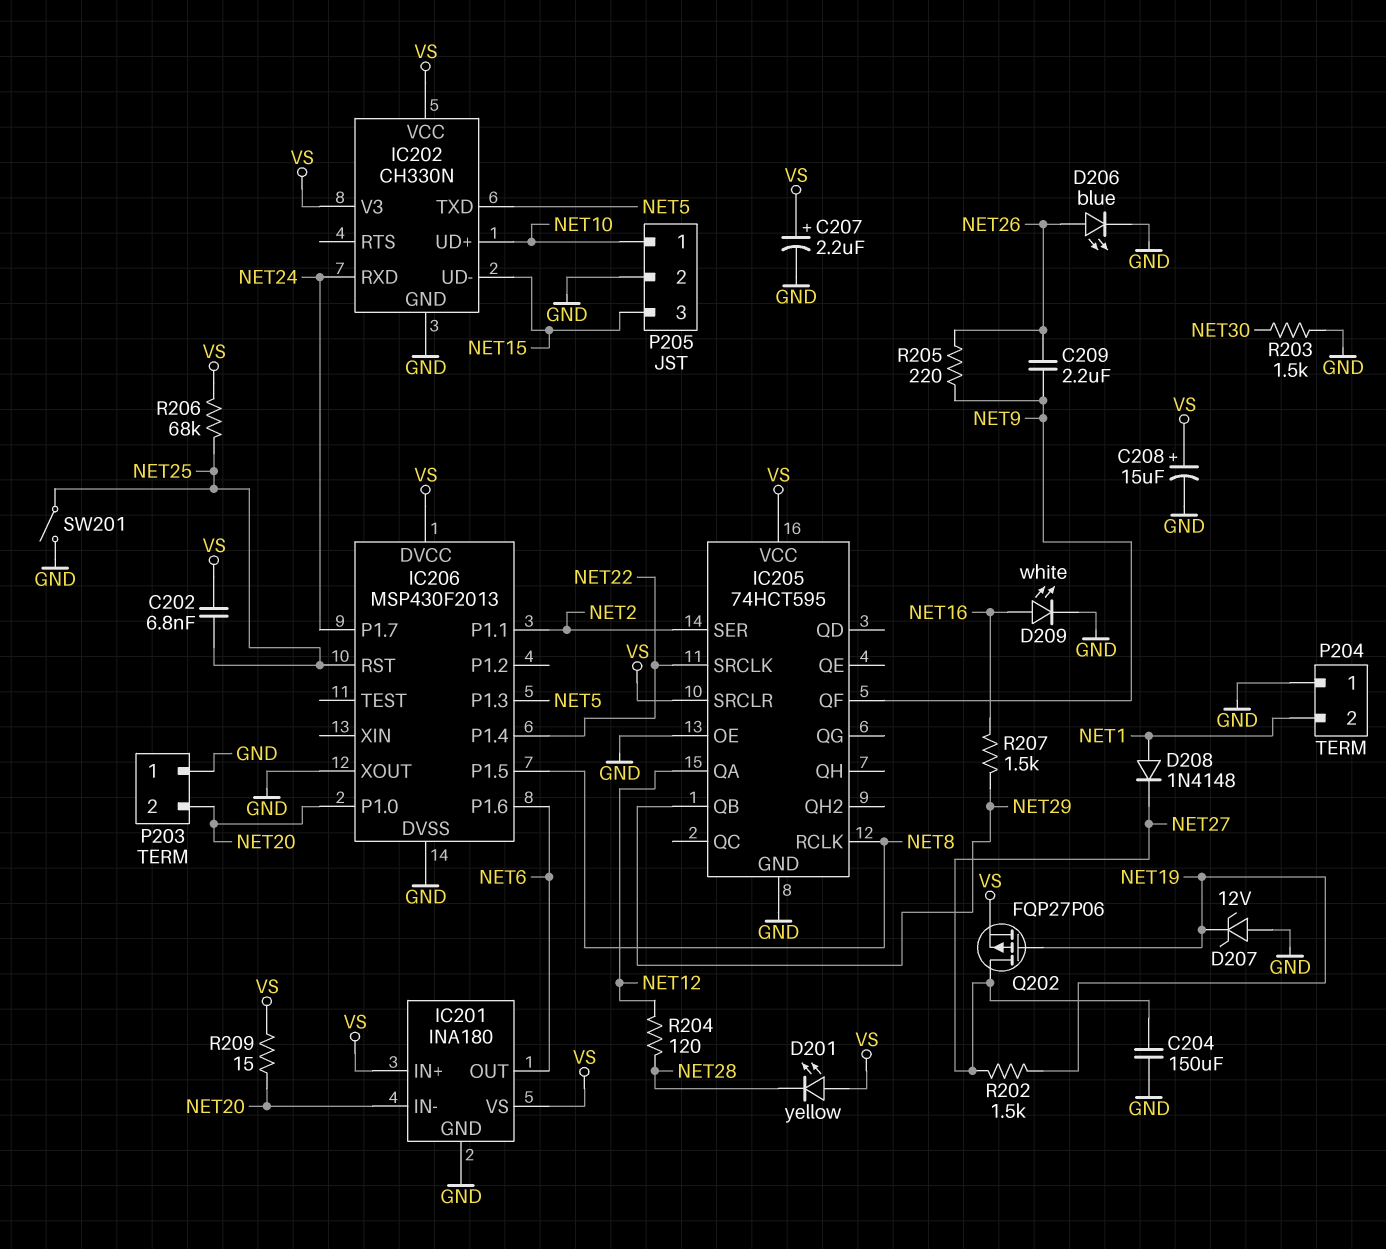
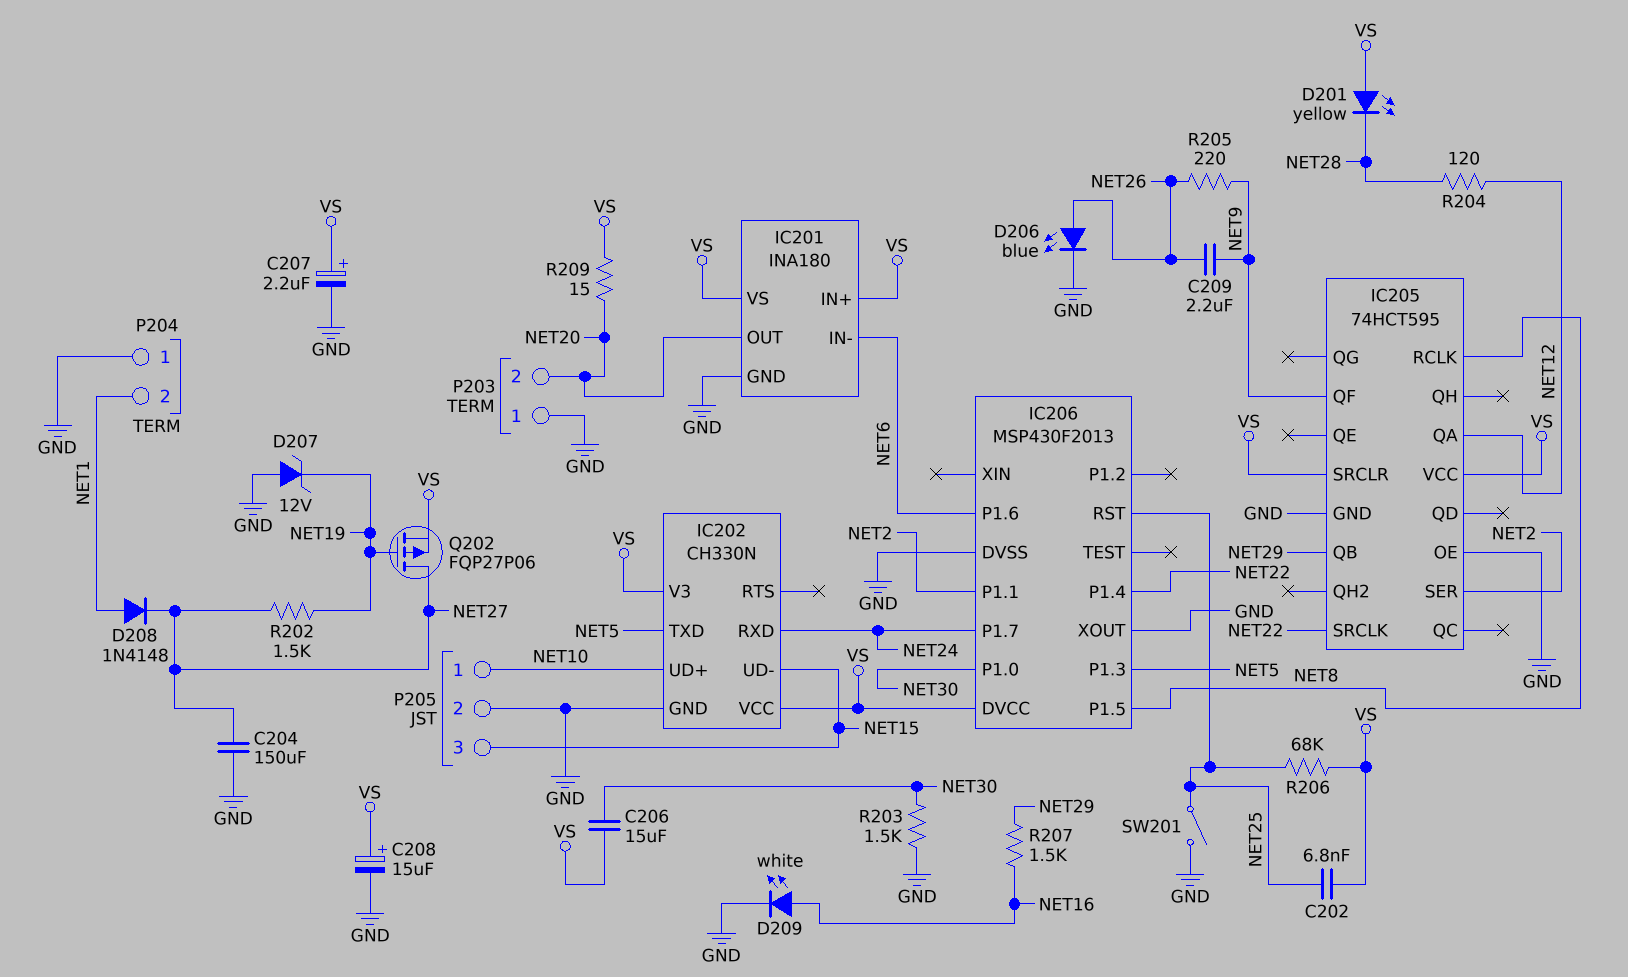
C206: none -> 15uF (NET30, VS)
IC201 pin IN-: NET20 -> NET6
IC201 pin OUT: NET6 -> NET20
IC206 pin P1.0: NET20 -> NET30

